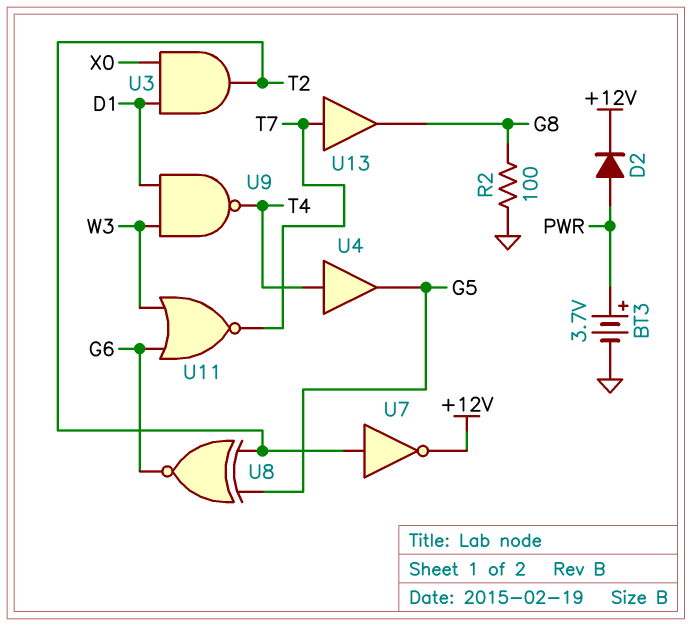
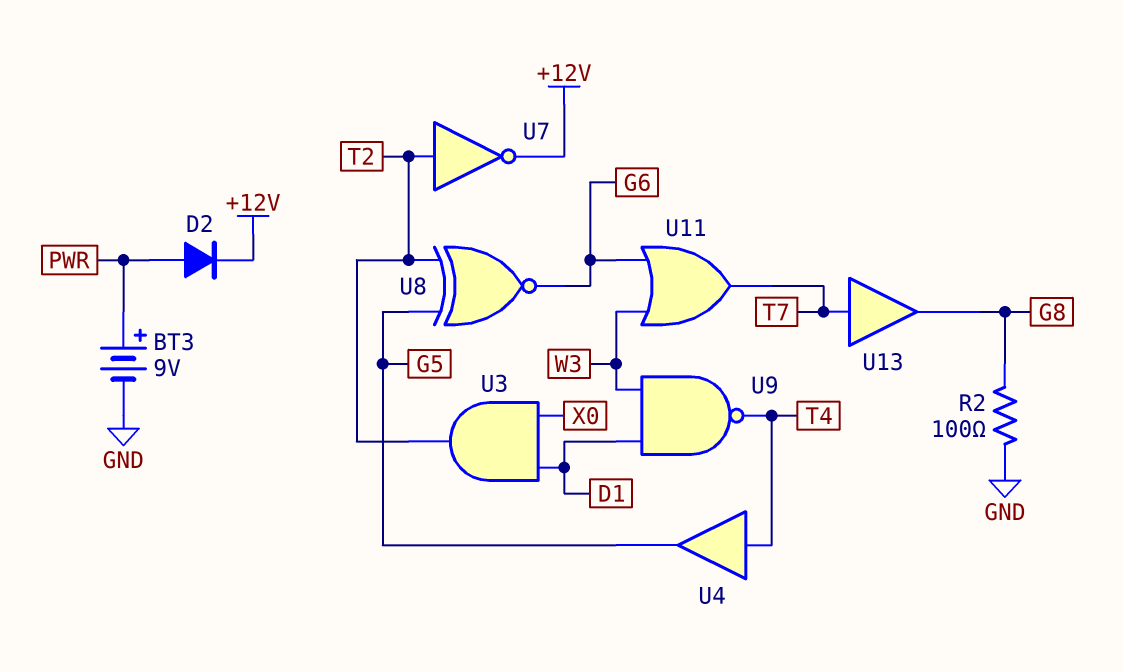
BT3: 3.7V (plus PWR, minus GND) -> 9V (plus PWR, minus GND)
U11: NOR (in G6, in W3, out T7) -> OR (in G6, in W3, out T7)

